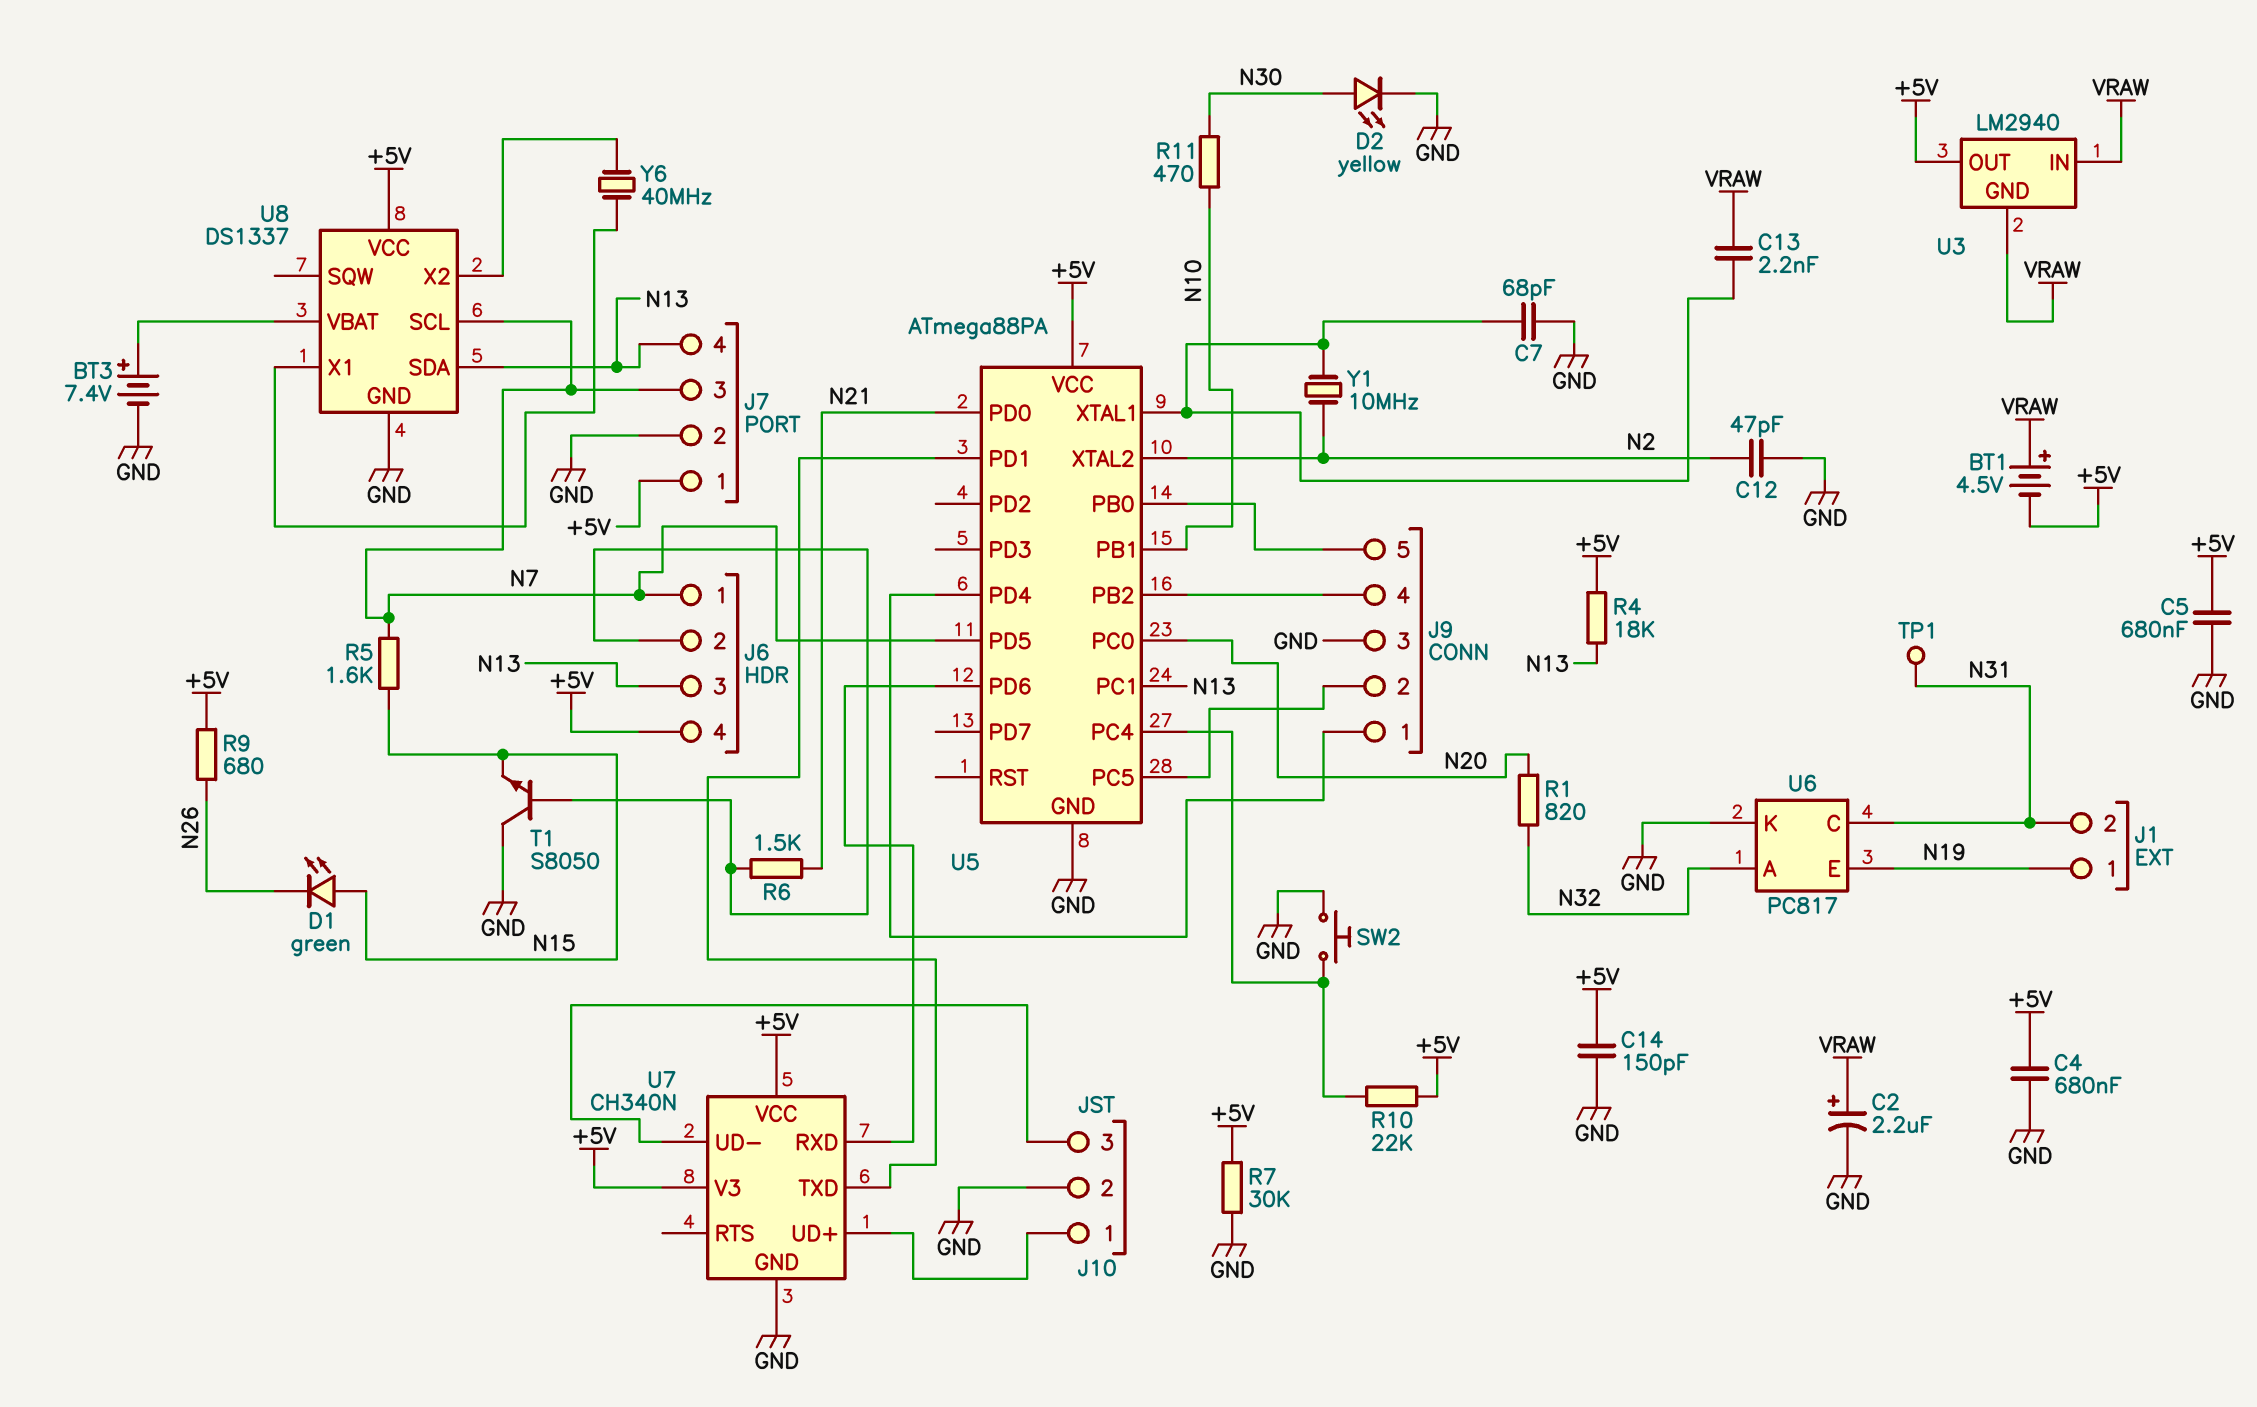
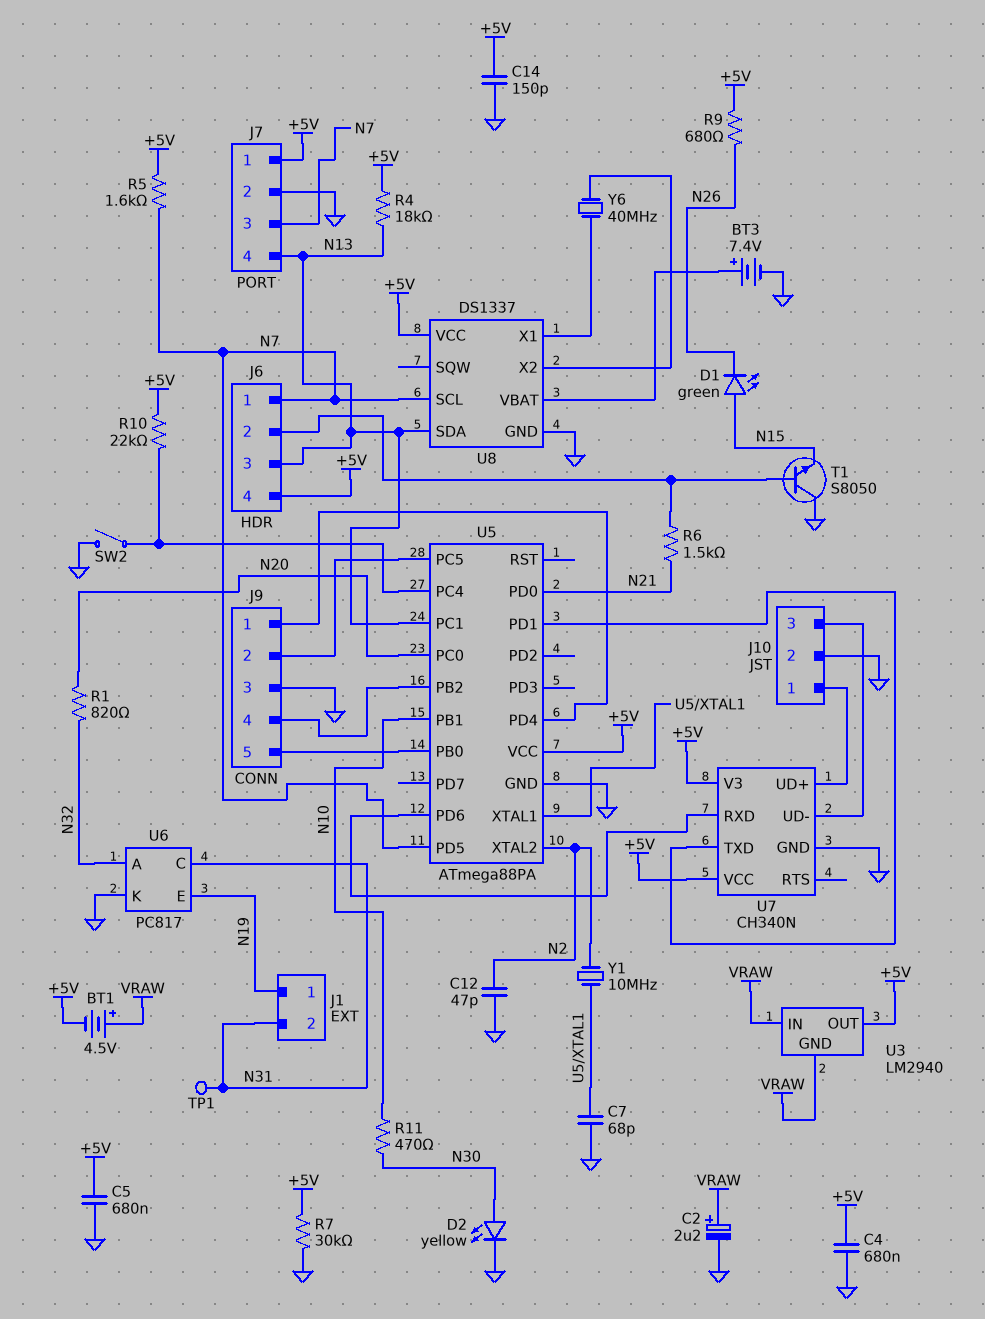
C13: 2.2nF (U5/XTAL1, VRAW) -> none
R5: 1.6k (N7, N15) -> 1.6k (+5V, N7)
SW2: button (GND, U5/PC4) -> switch (GND, U5/PC4)

